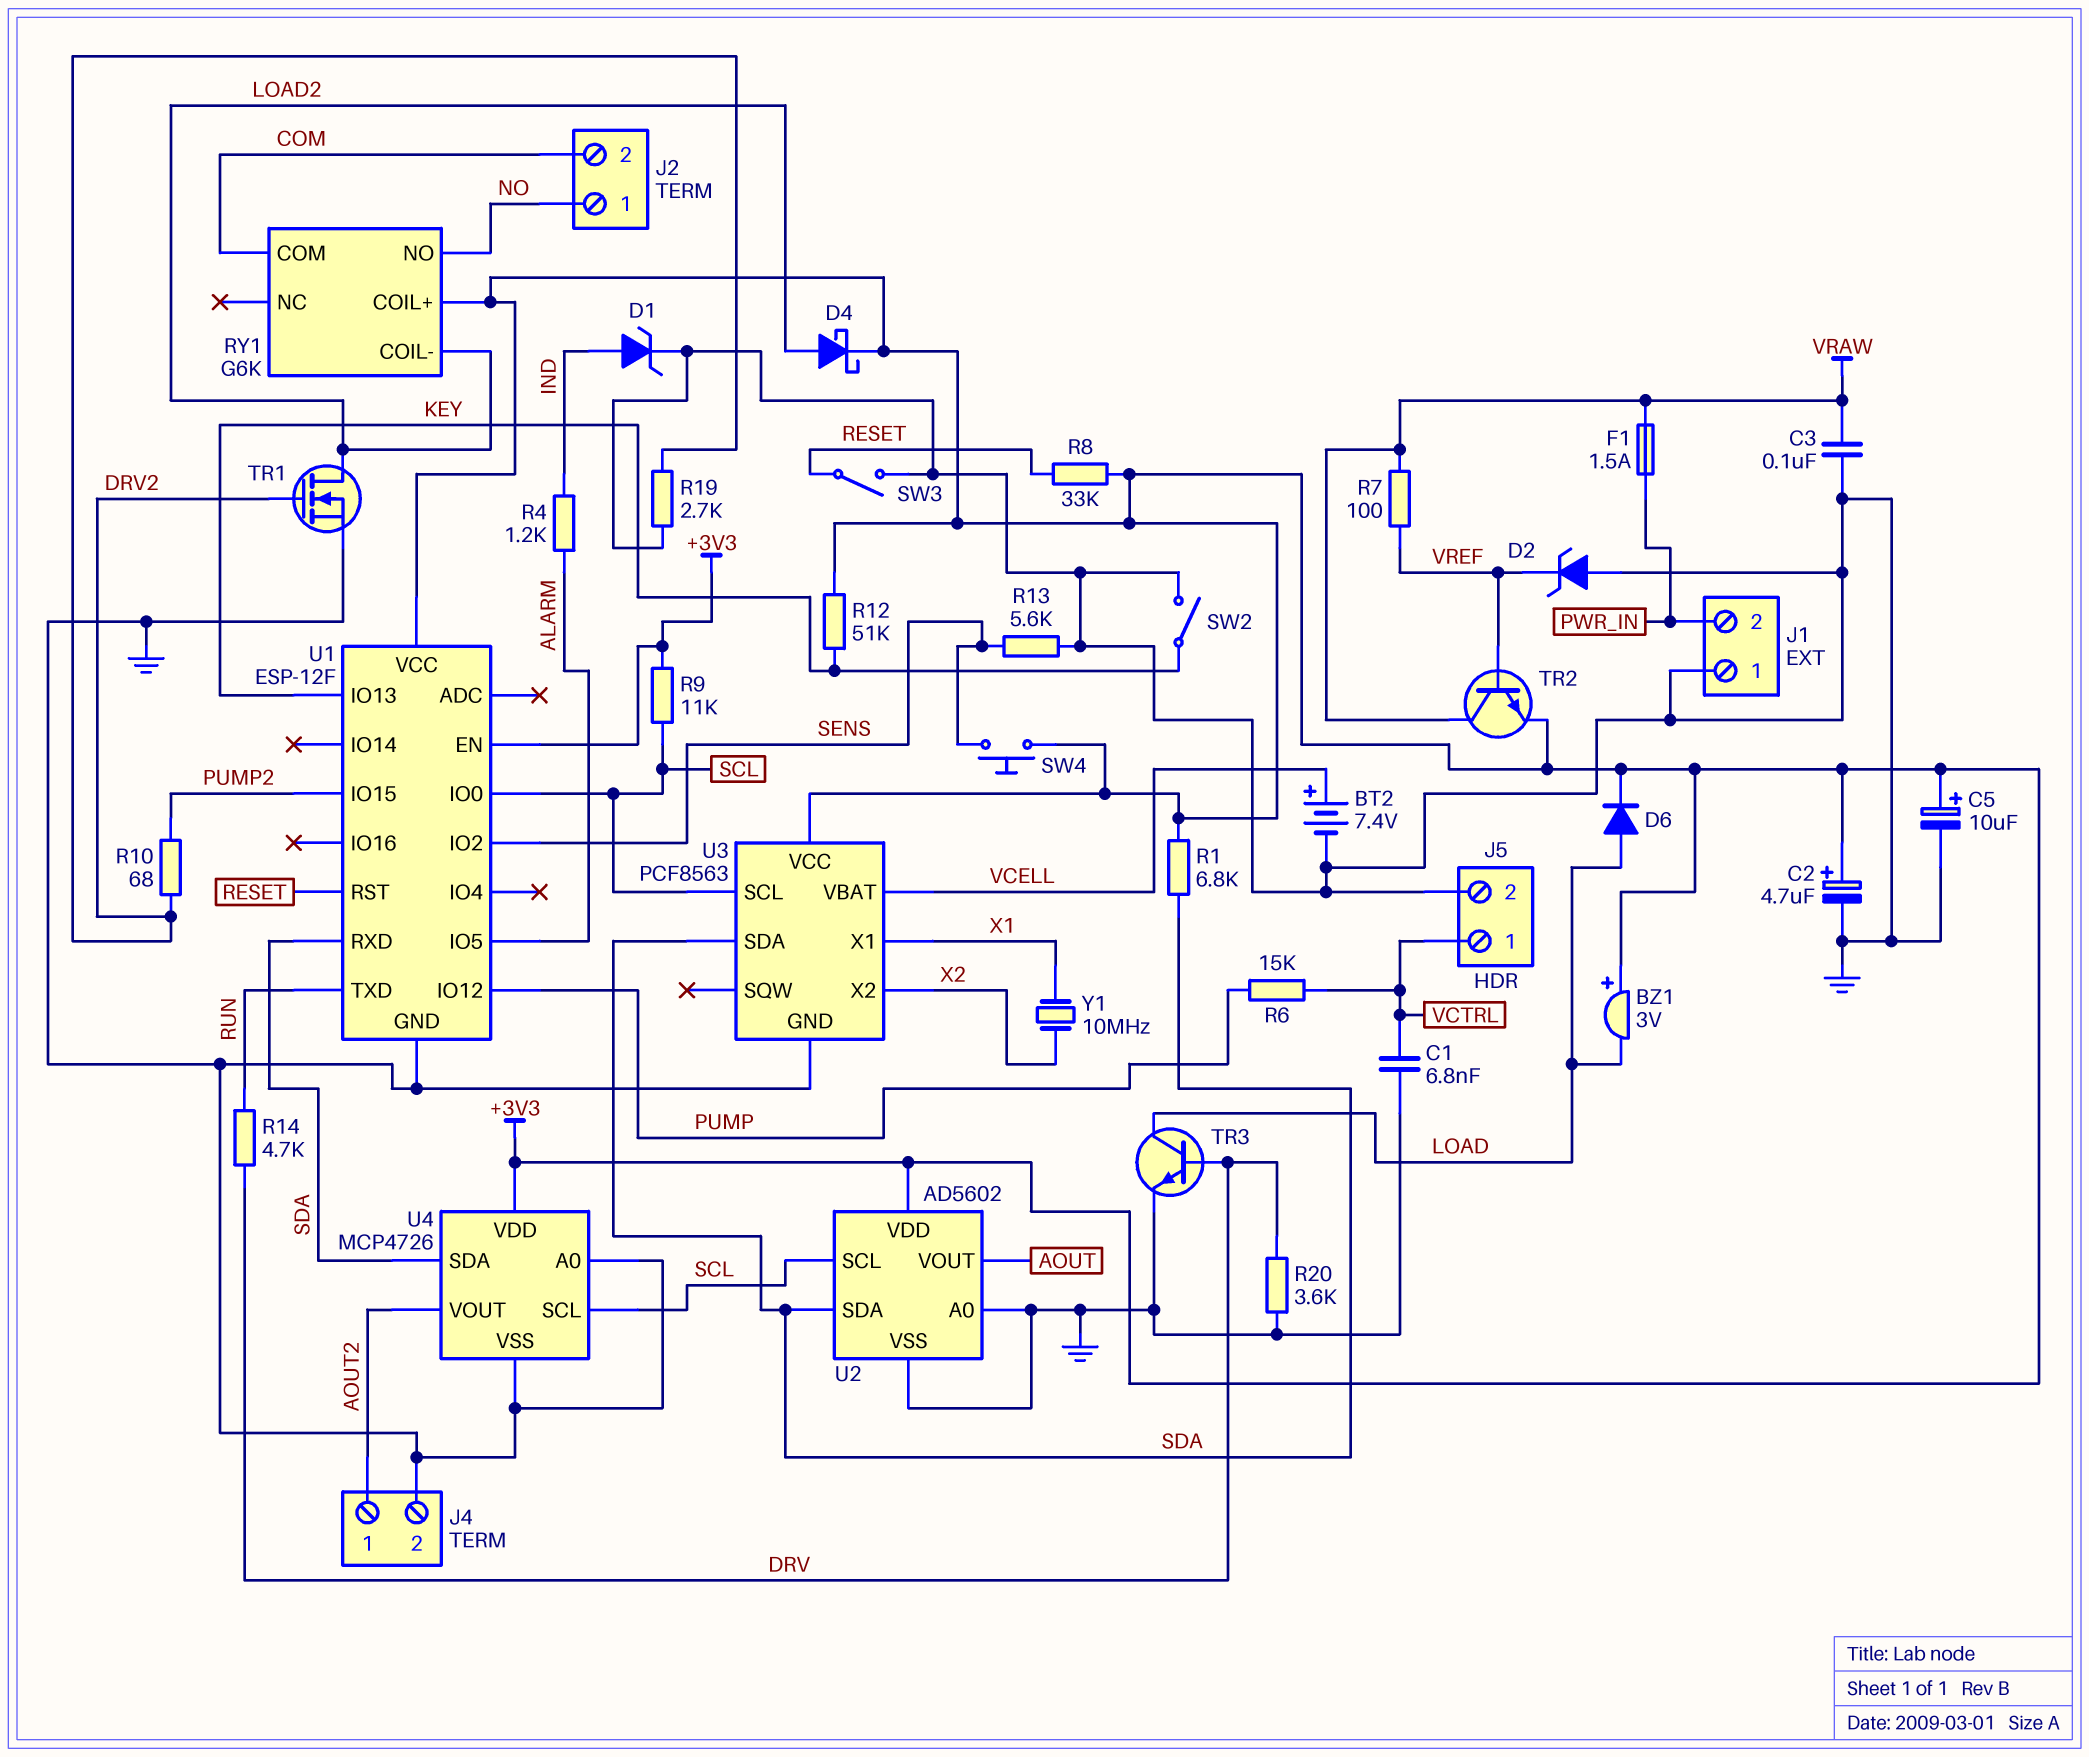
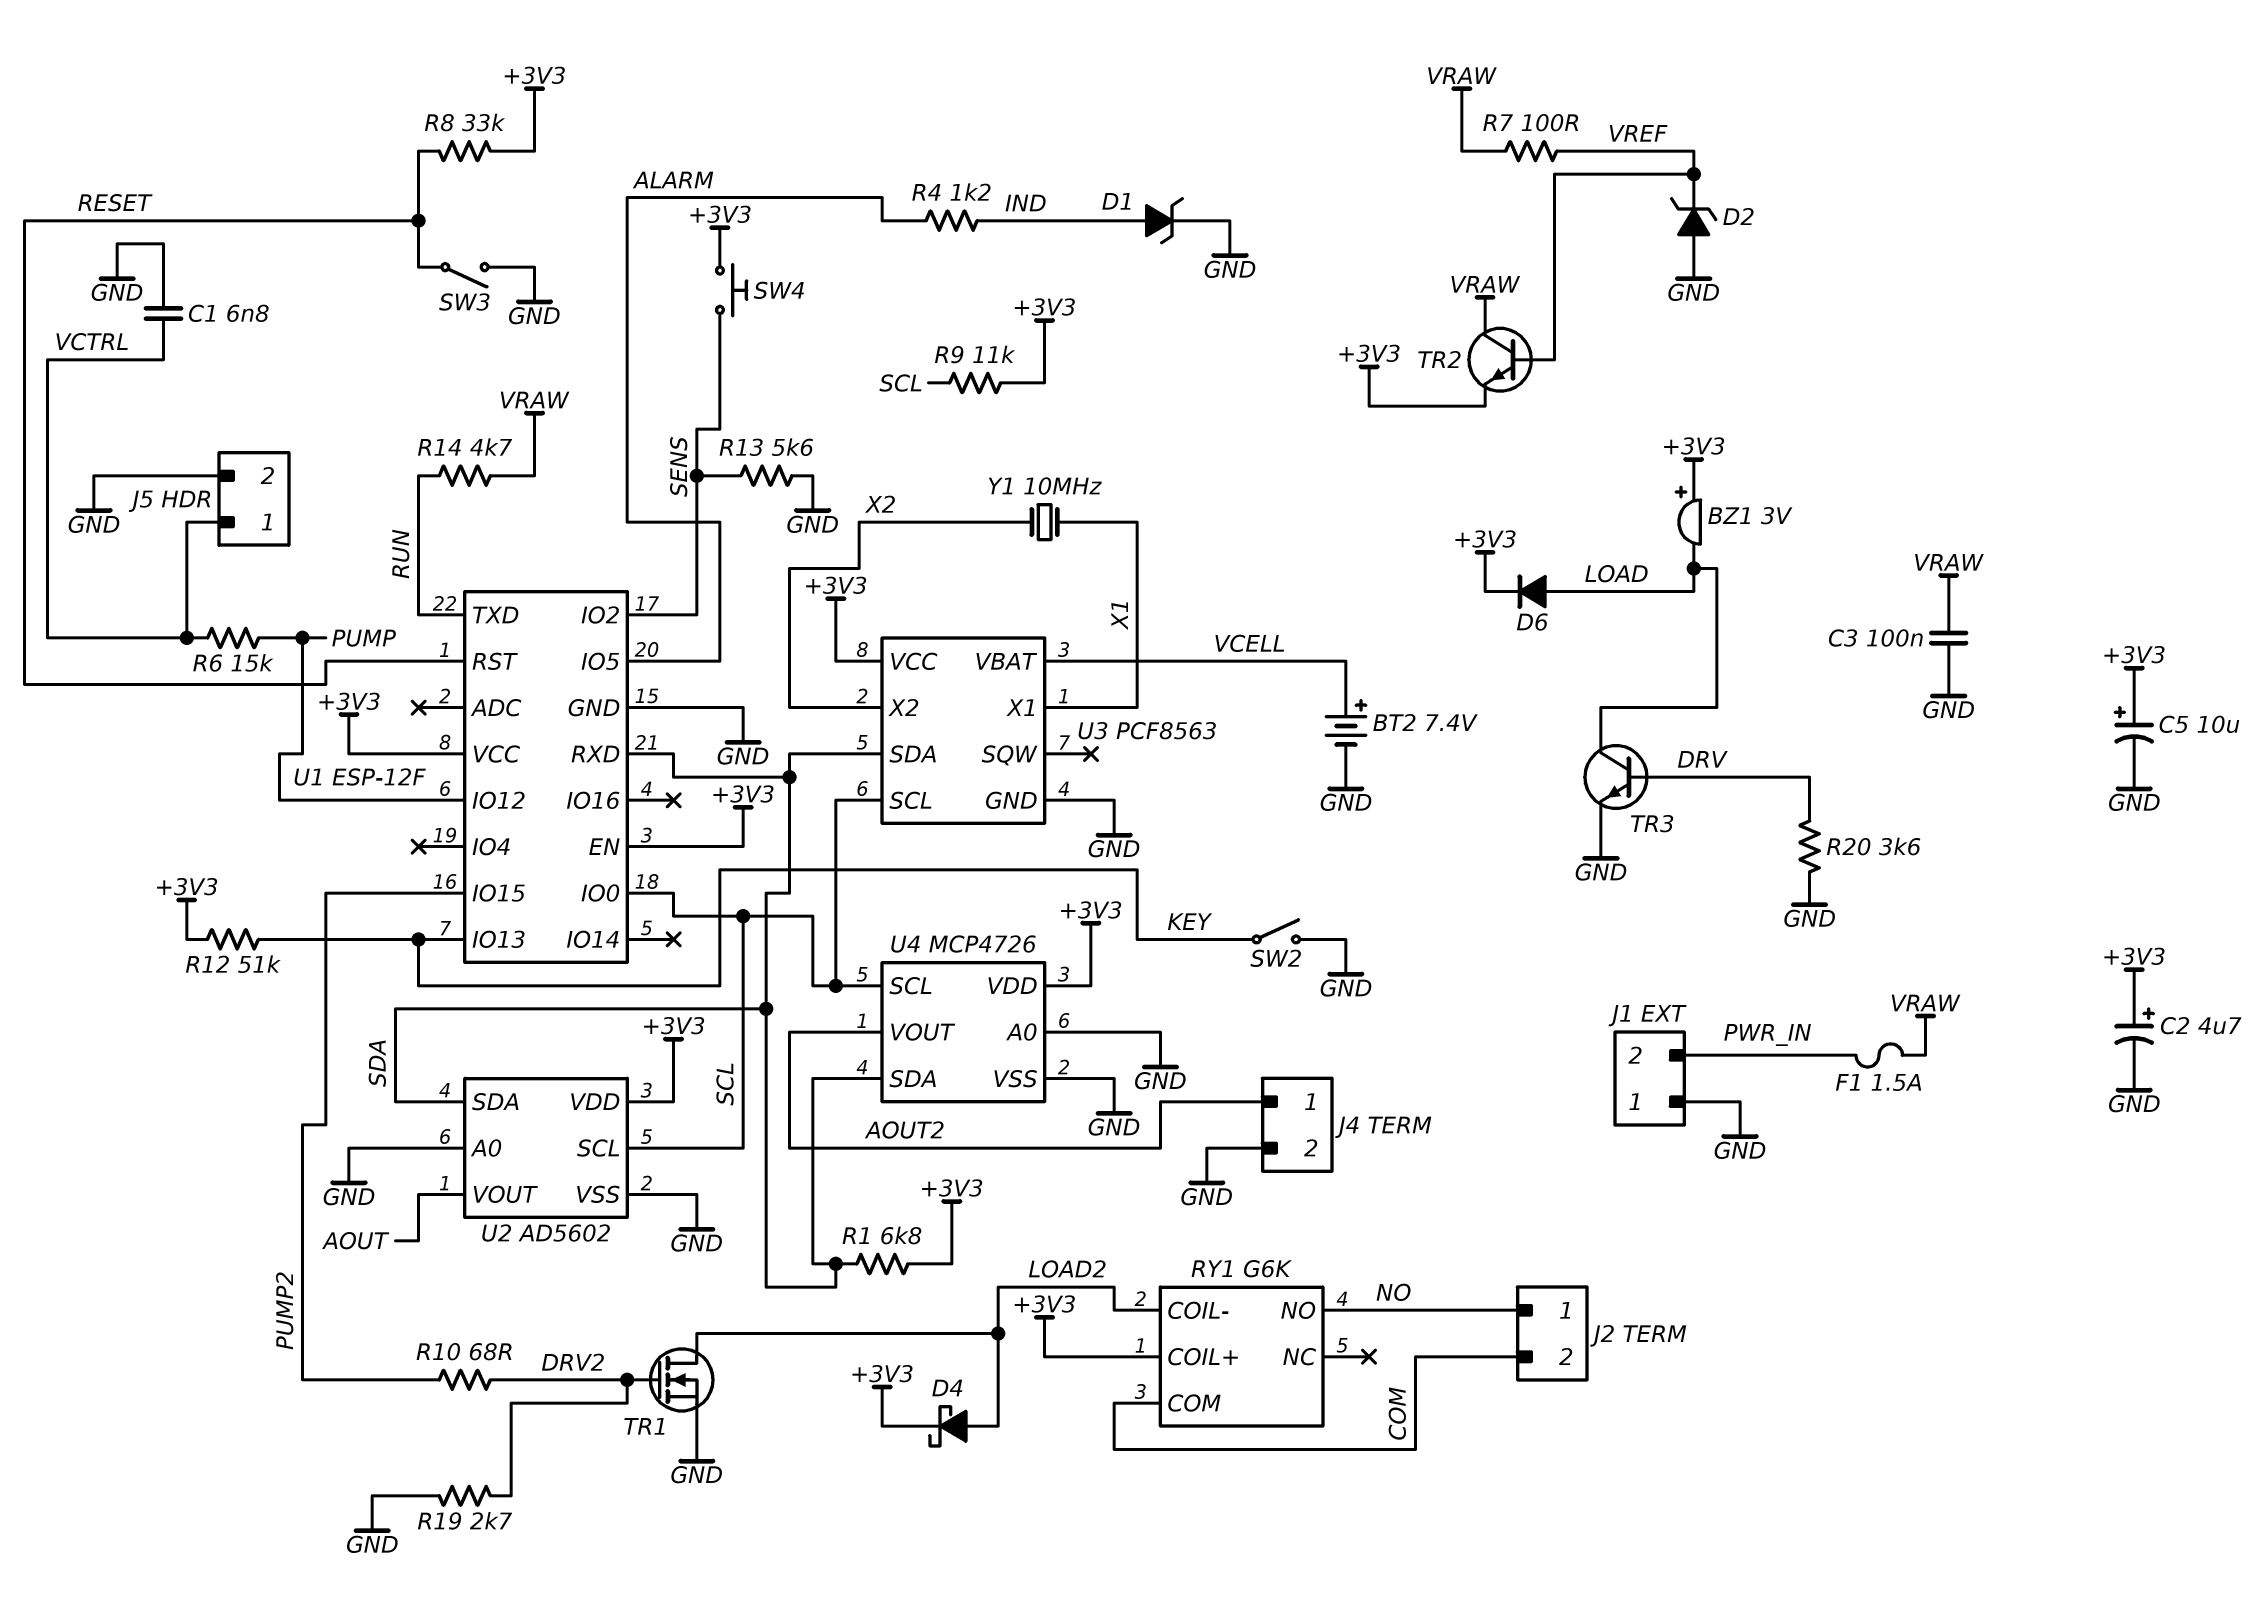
R14: 4.7k (DRV, RUN) -> 4.7k (RUN, VRAW)

